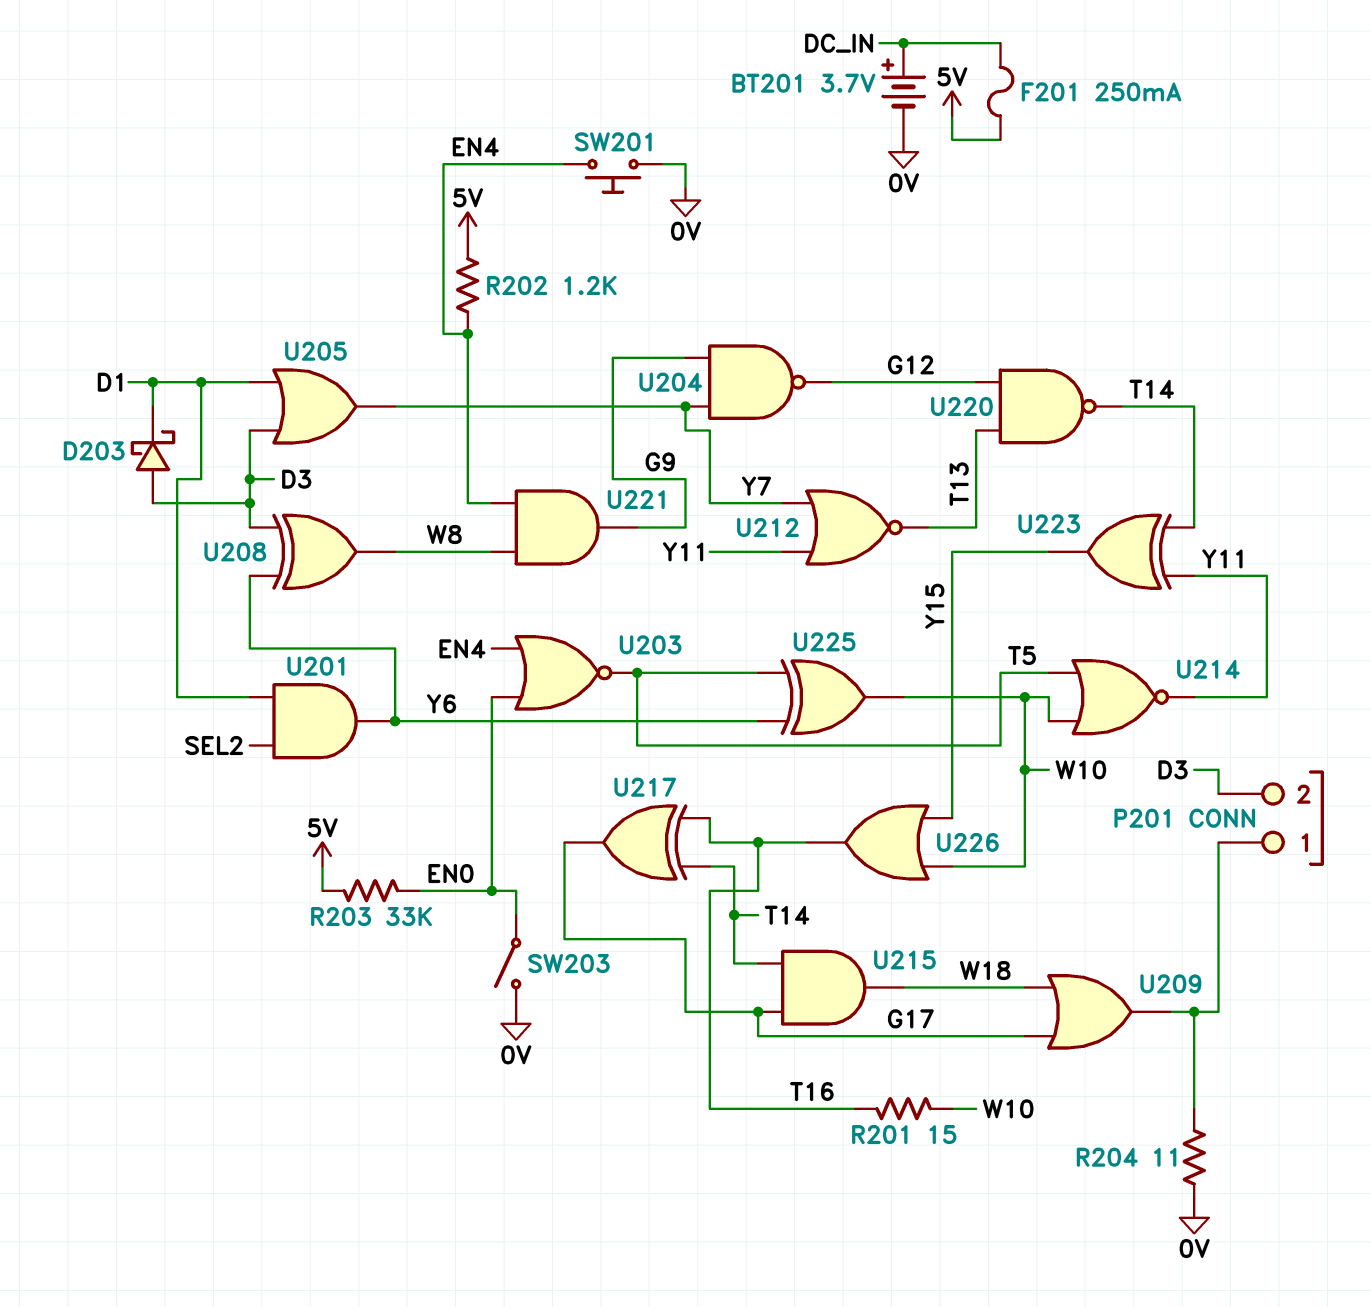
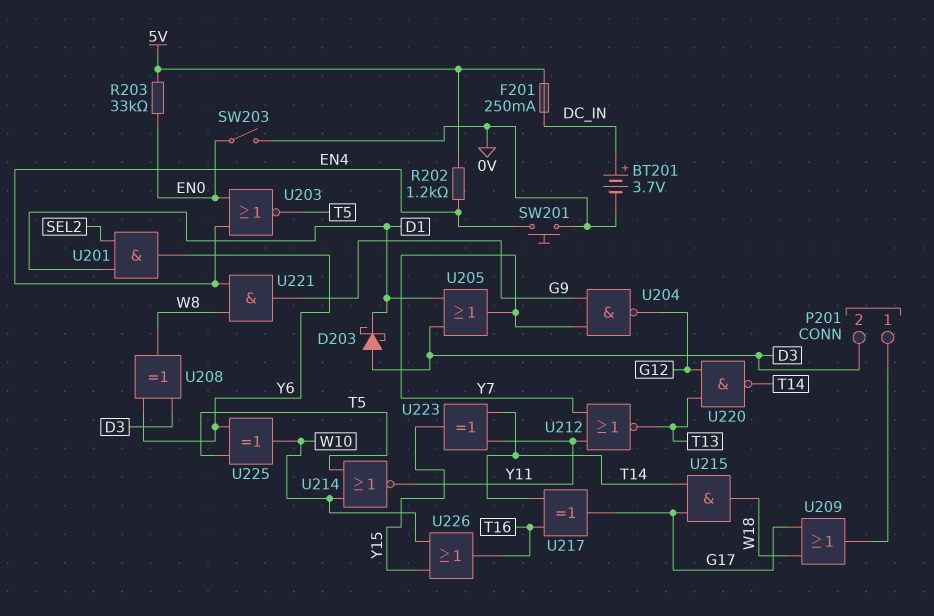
R201: 15 (T16, W10) -> none
R204: 11 (0V, P201/1) -> none

